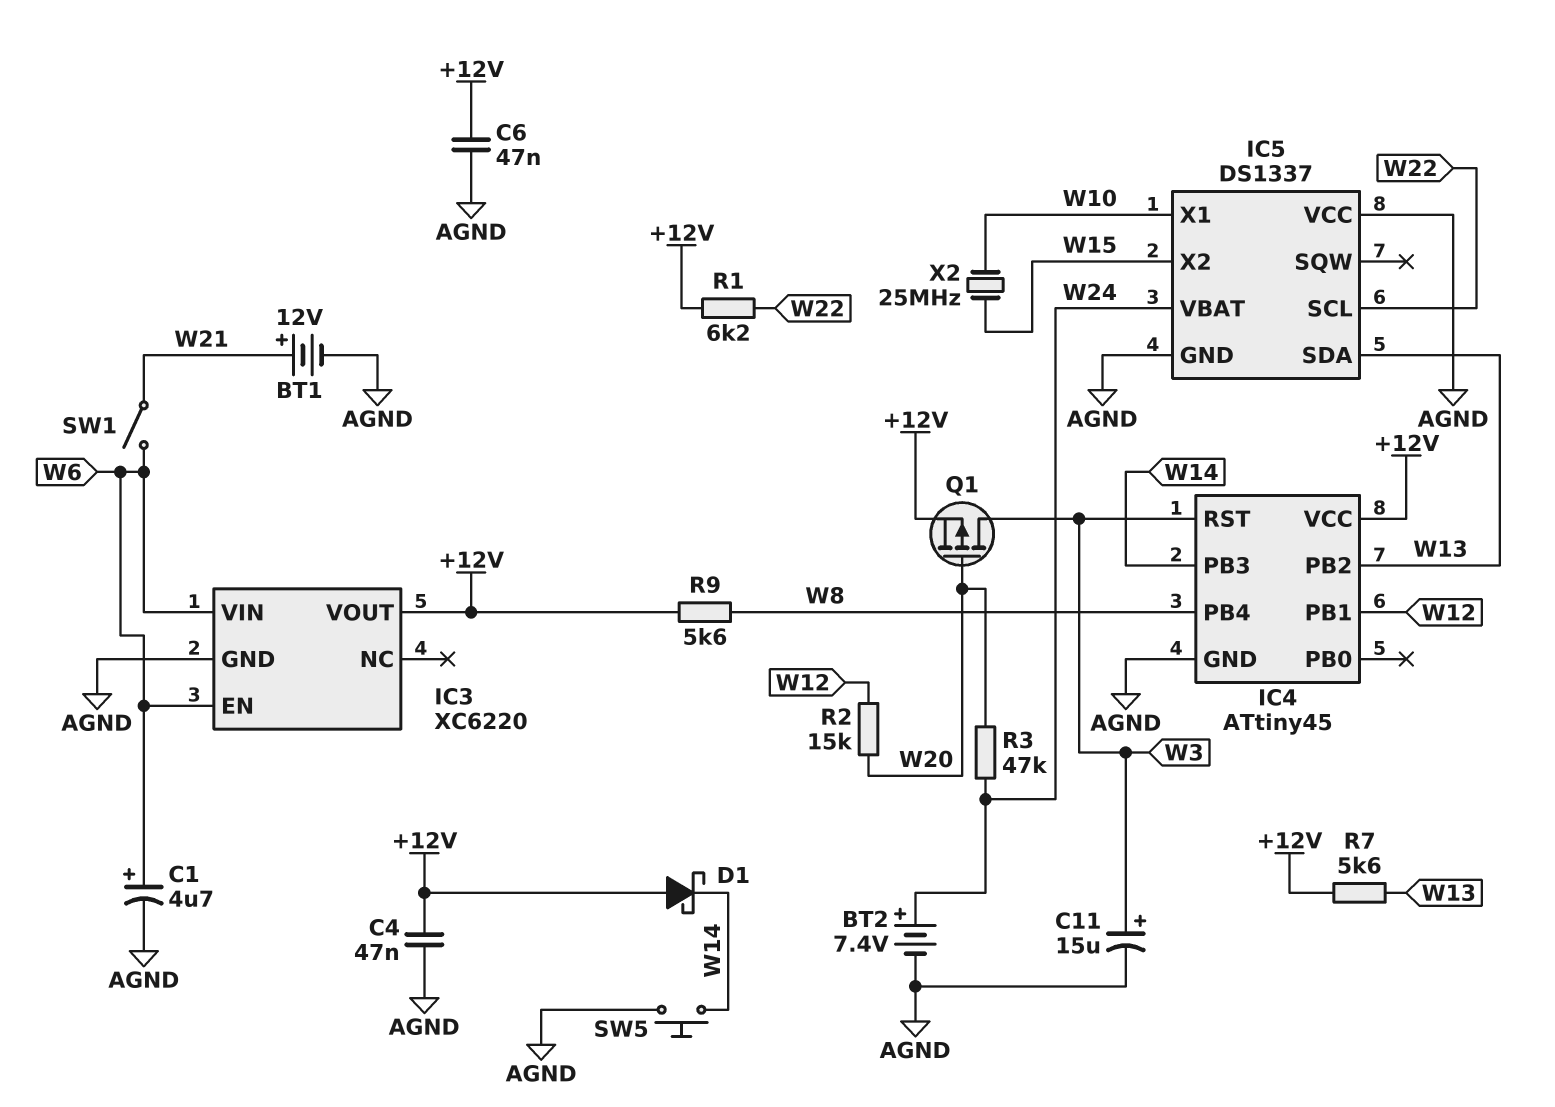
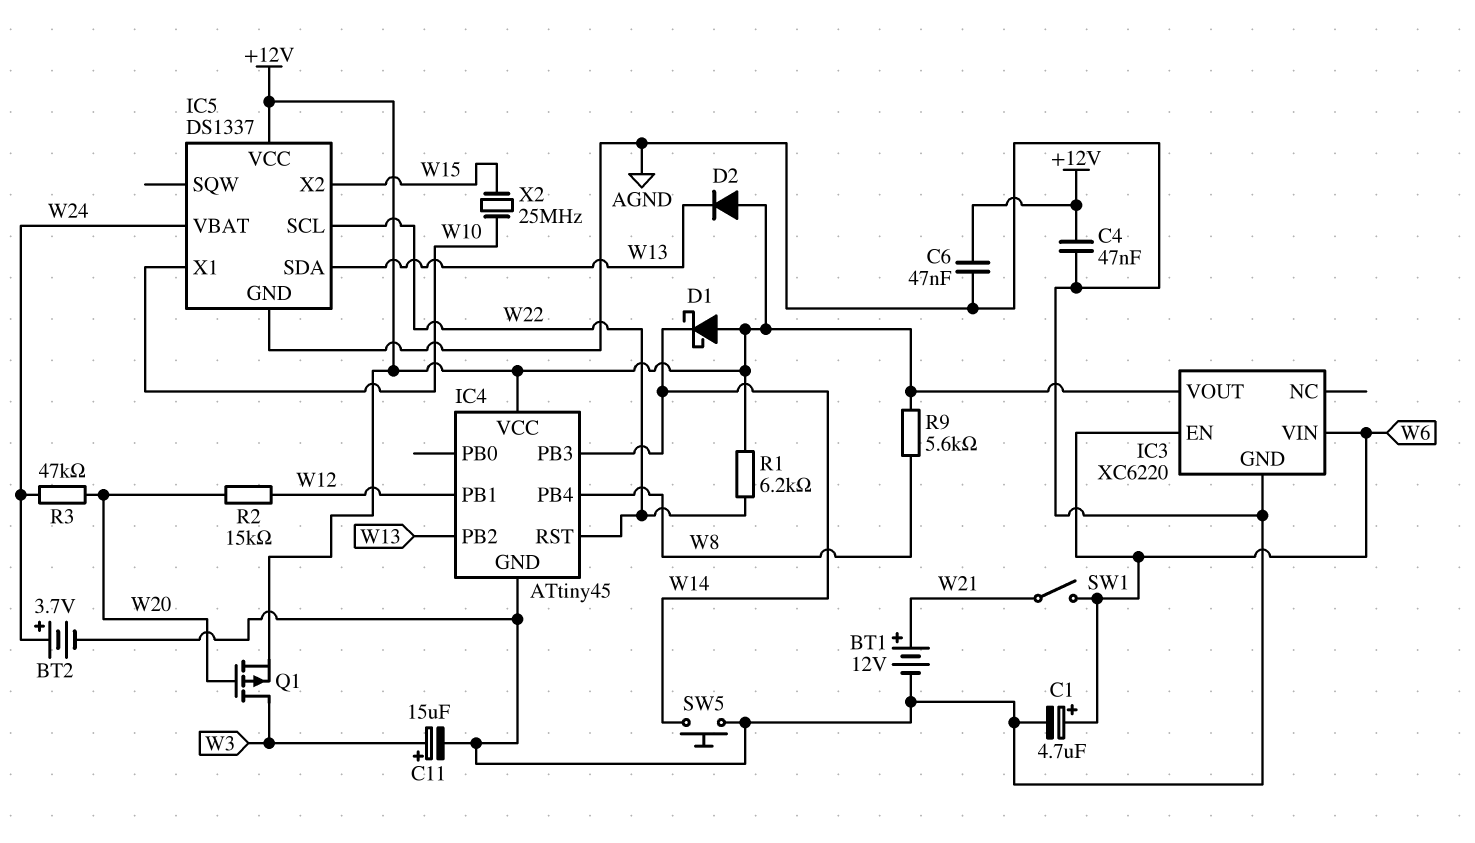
BT2: 7.4V (plus W24, minus AGND) -> 3.7V (plus W24, minus AGND)
D2: none -> diode (A +12V, K W13)
IC4 pin RST: W3 -> W22
IC5 pin VCC: AGND -> +12V
R7: 5.6k (+12V, W13) -> none

